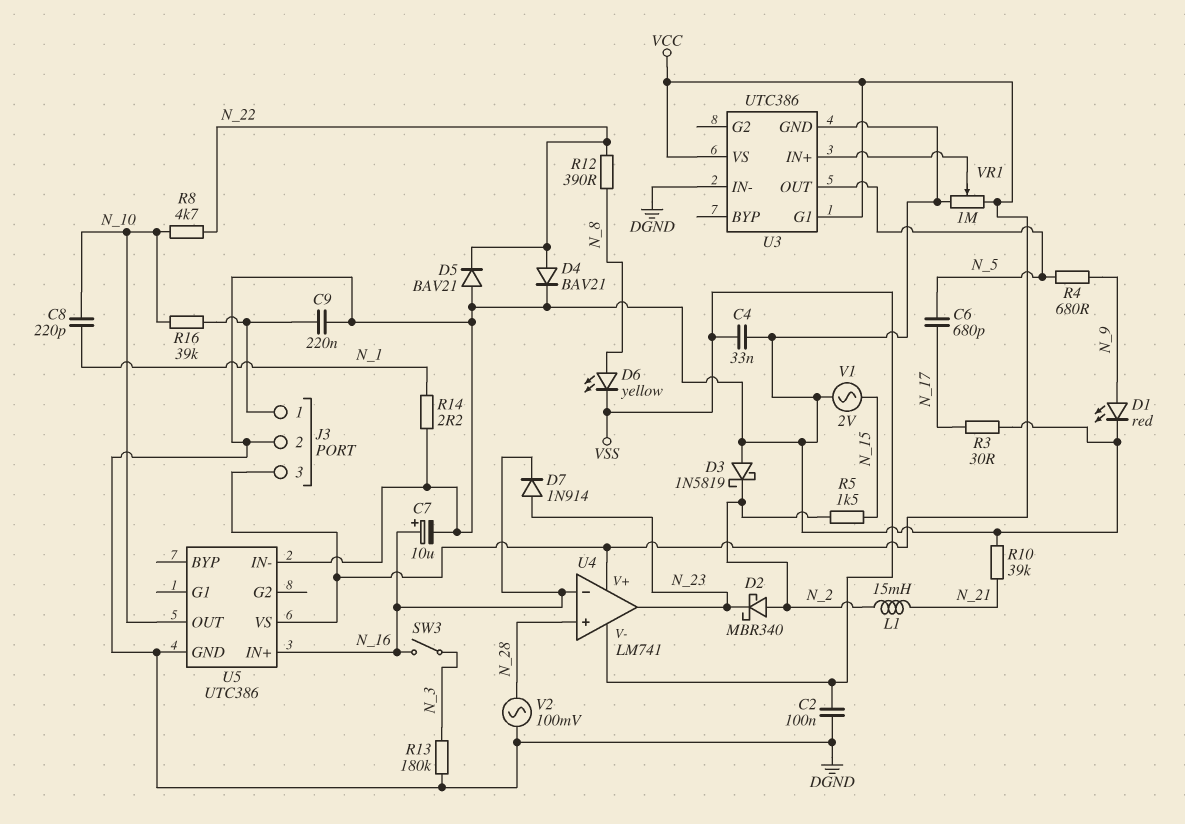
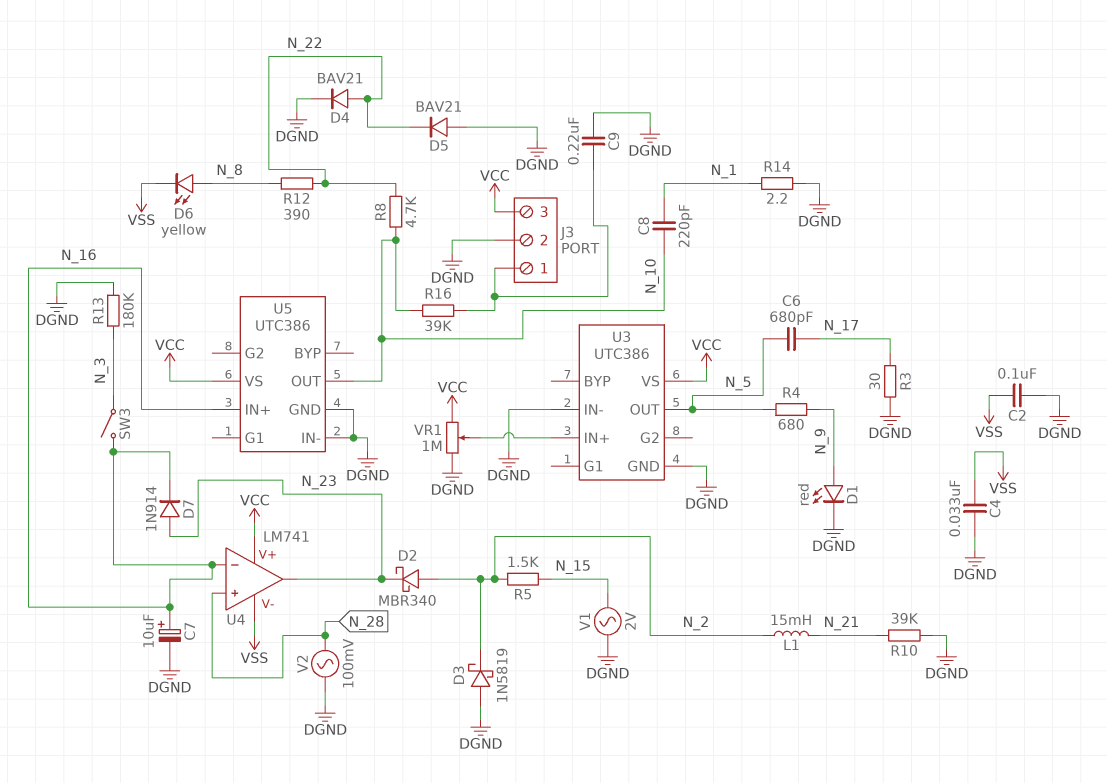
U3 pin G1: VCC -> none

